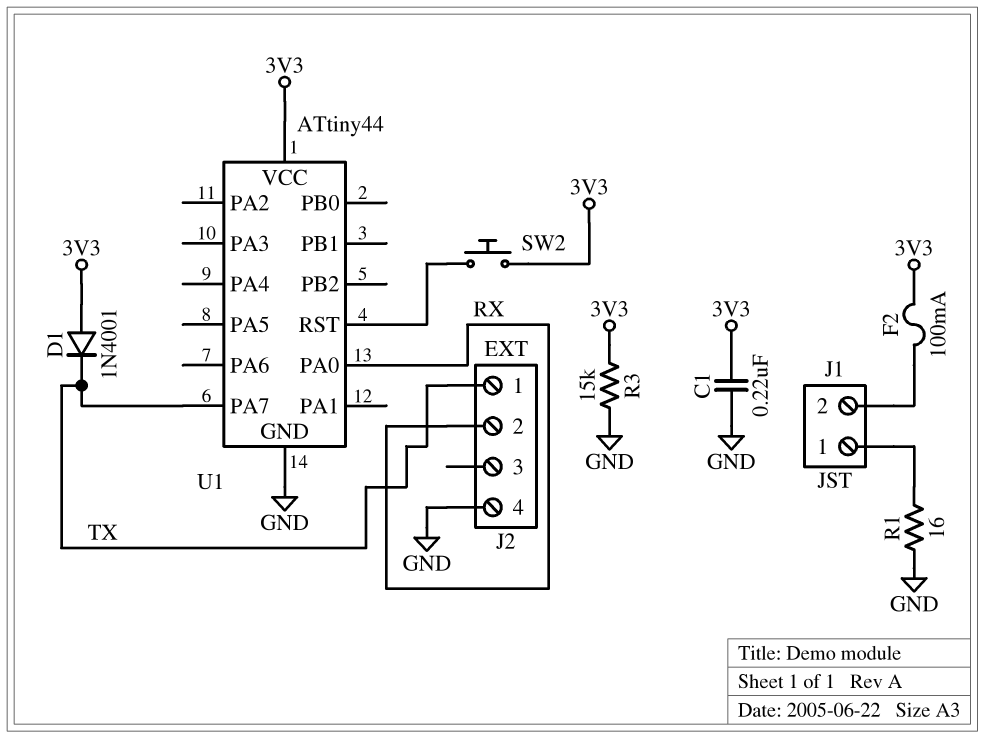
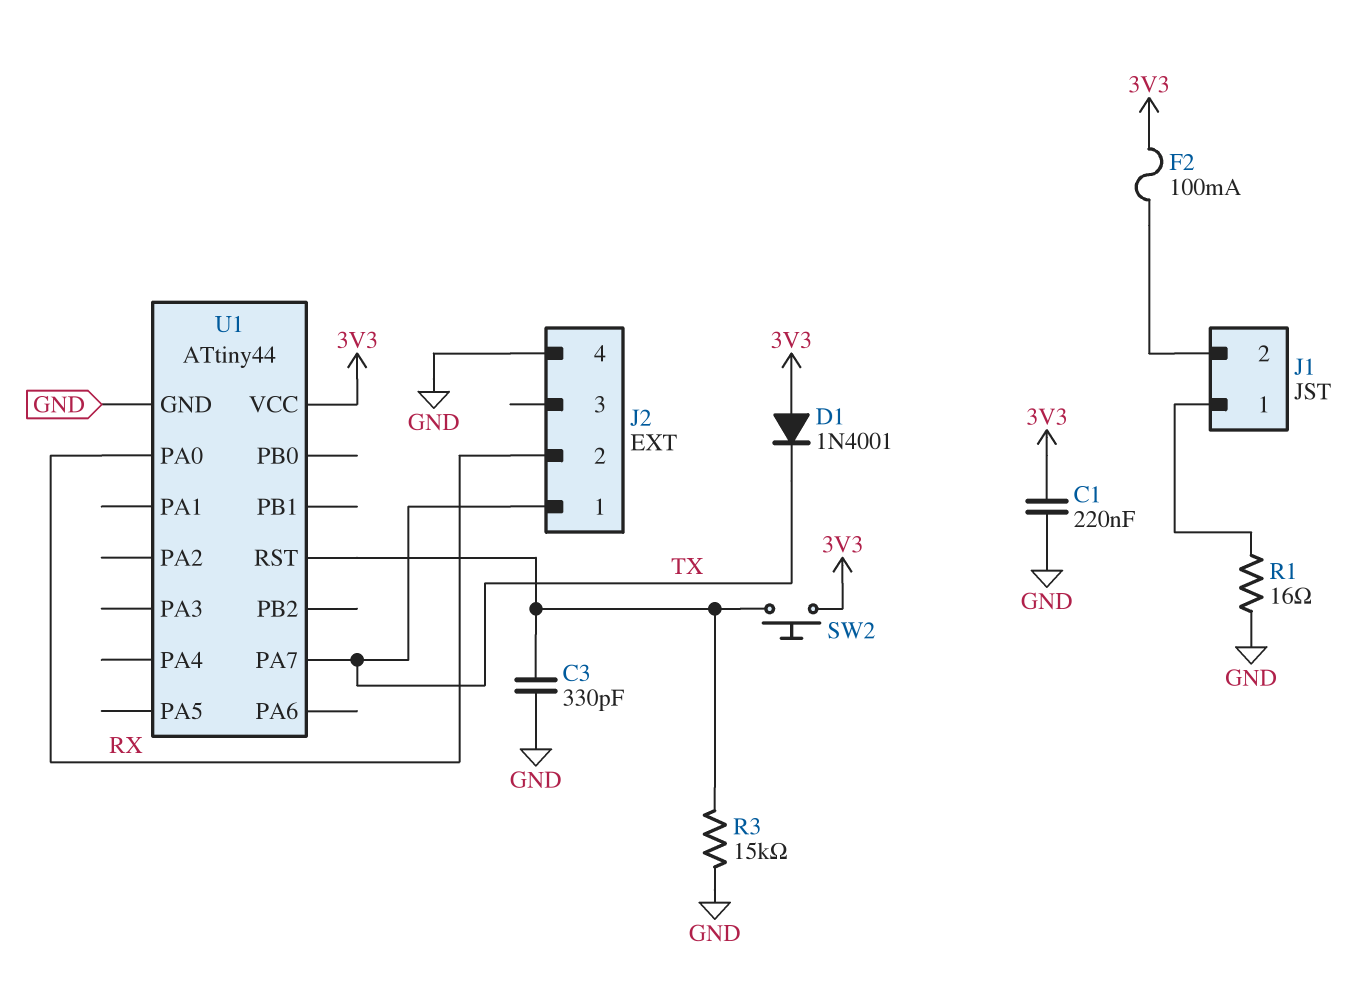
C3: none -> 330pF (GND, U1/RST)
R3: 15k (3V3, GND) -> 15k (GND, U1/RST)

